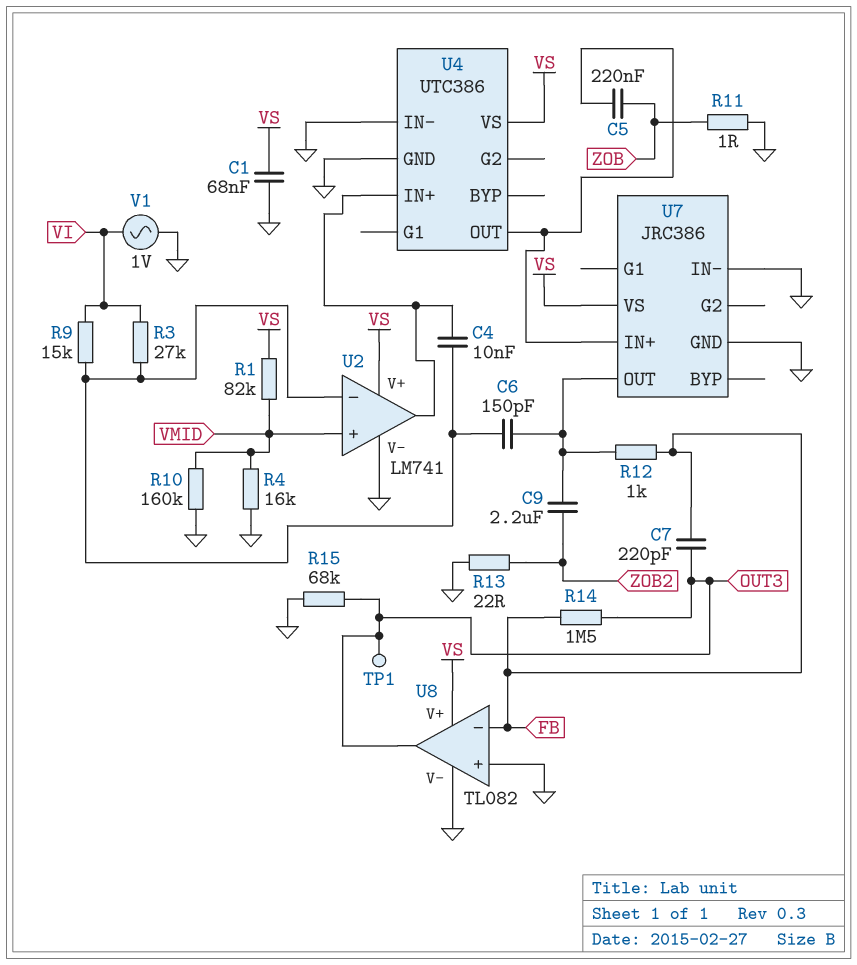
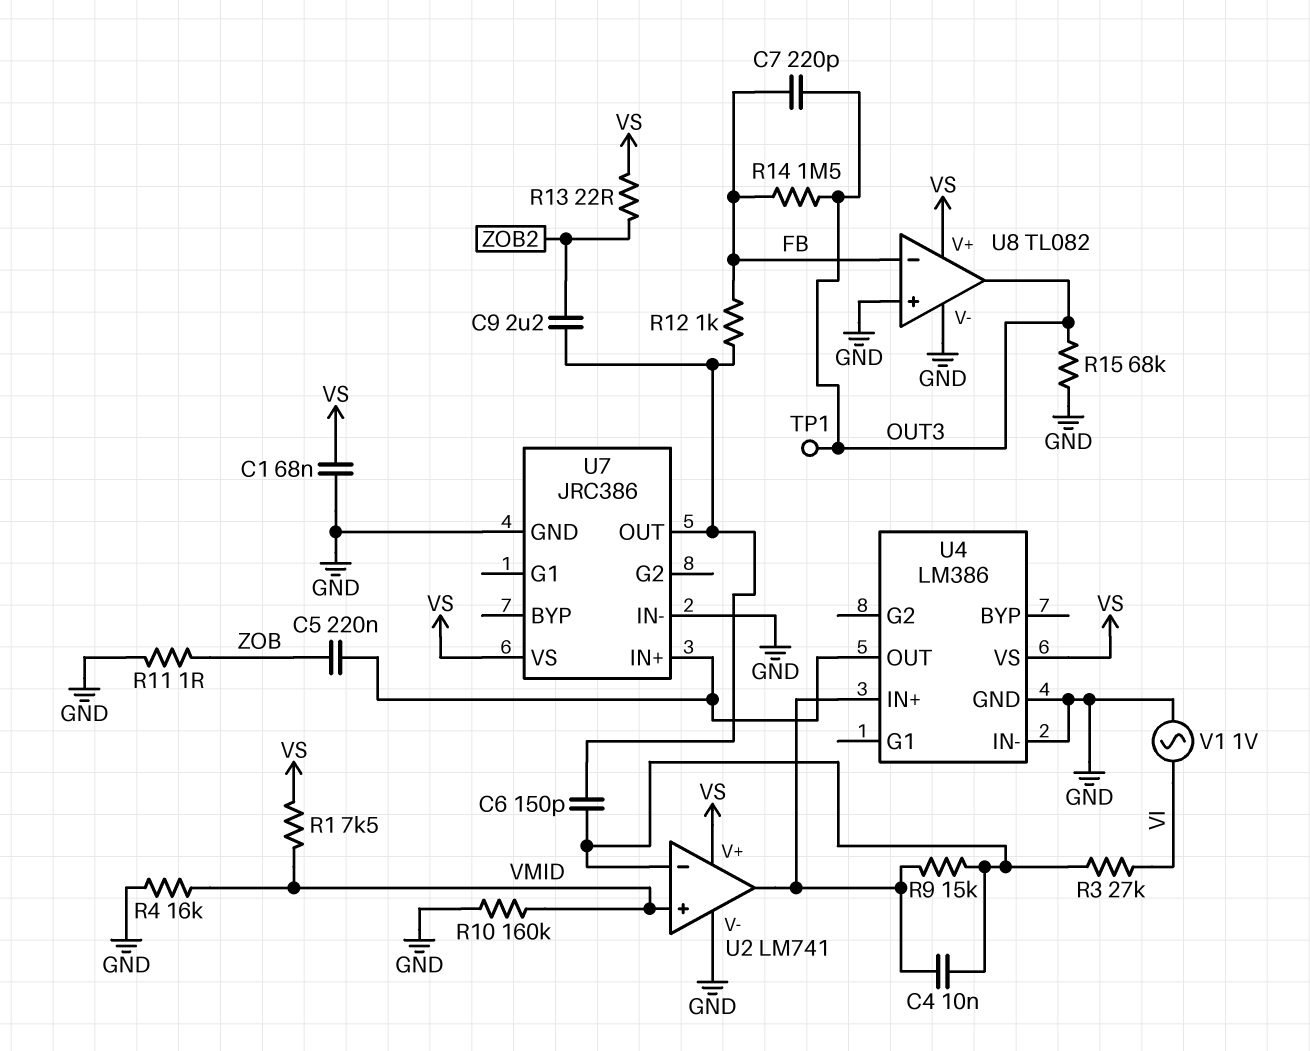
R1: 82k (VMID, VS) -> 7.5k (VMID, VS)
R9: 15k (U2/in-, VI) -> 15k (U2/in-, U2/out)
R13: 22 (GND, ZOB2) -> 22 (VS, ZOB2)
U4: UTC386 -> LM386

